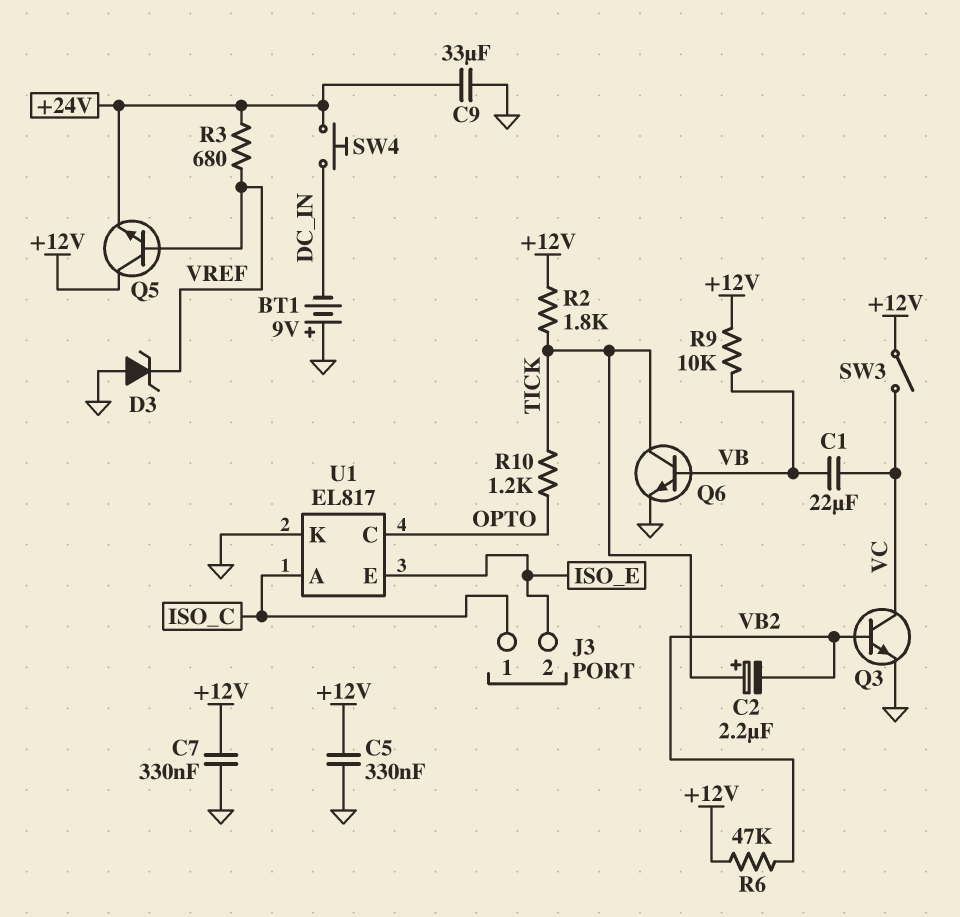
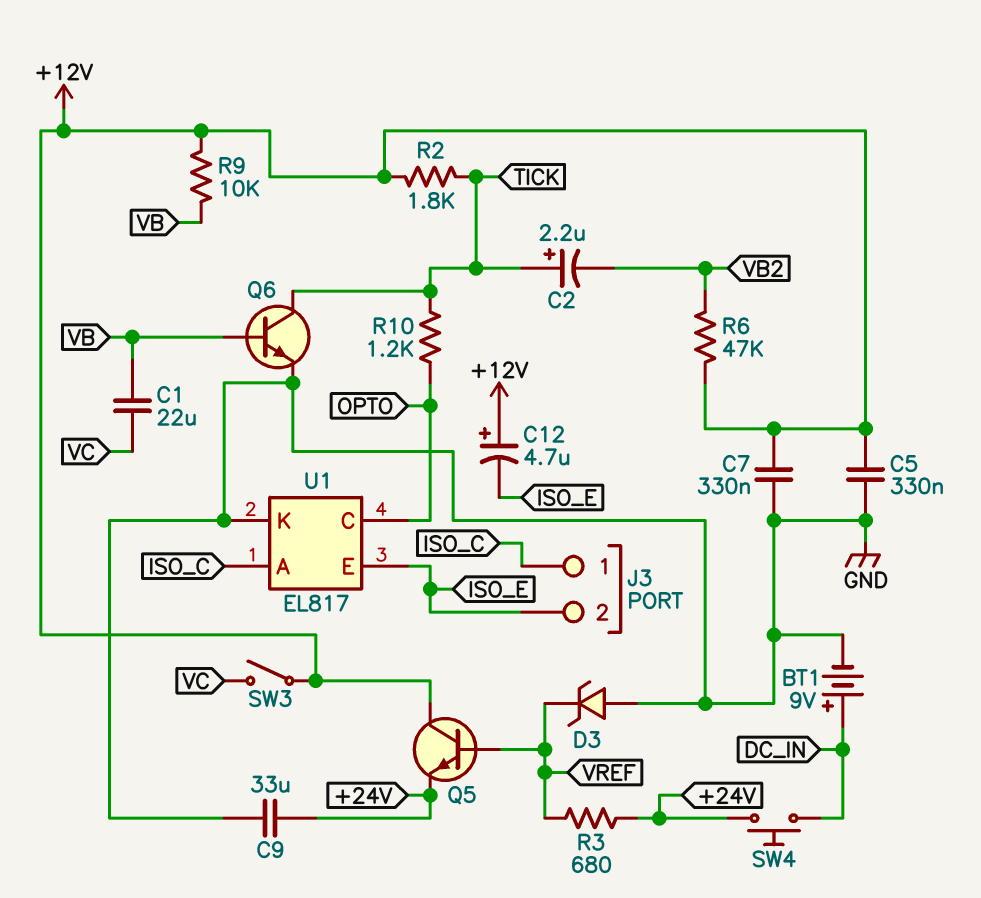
BT1: 9V (plus GND, minus DC_IN) -> 9V (plus DC_IN, minus GND)
C12: none -> 4.7uF (plus +12V, minus ISO_E)
Q3: NPN (B VB2, C VC, E GND) -> none

